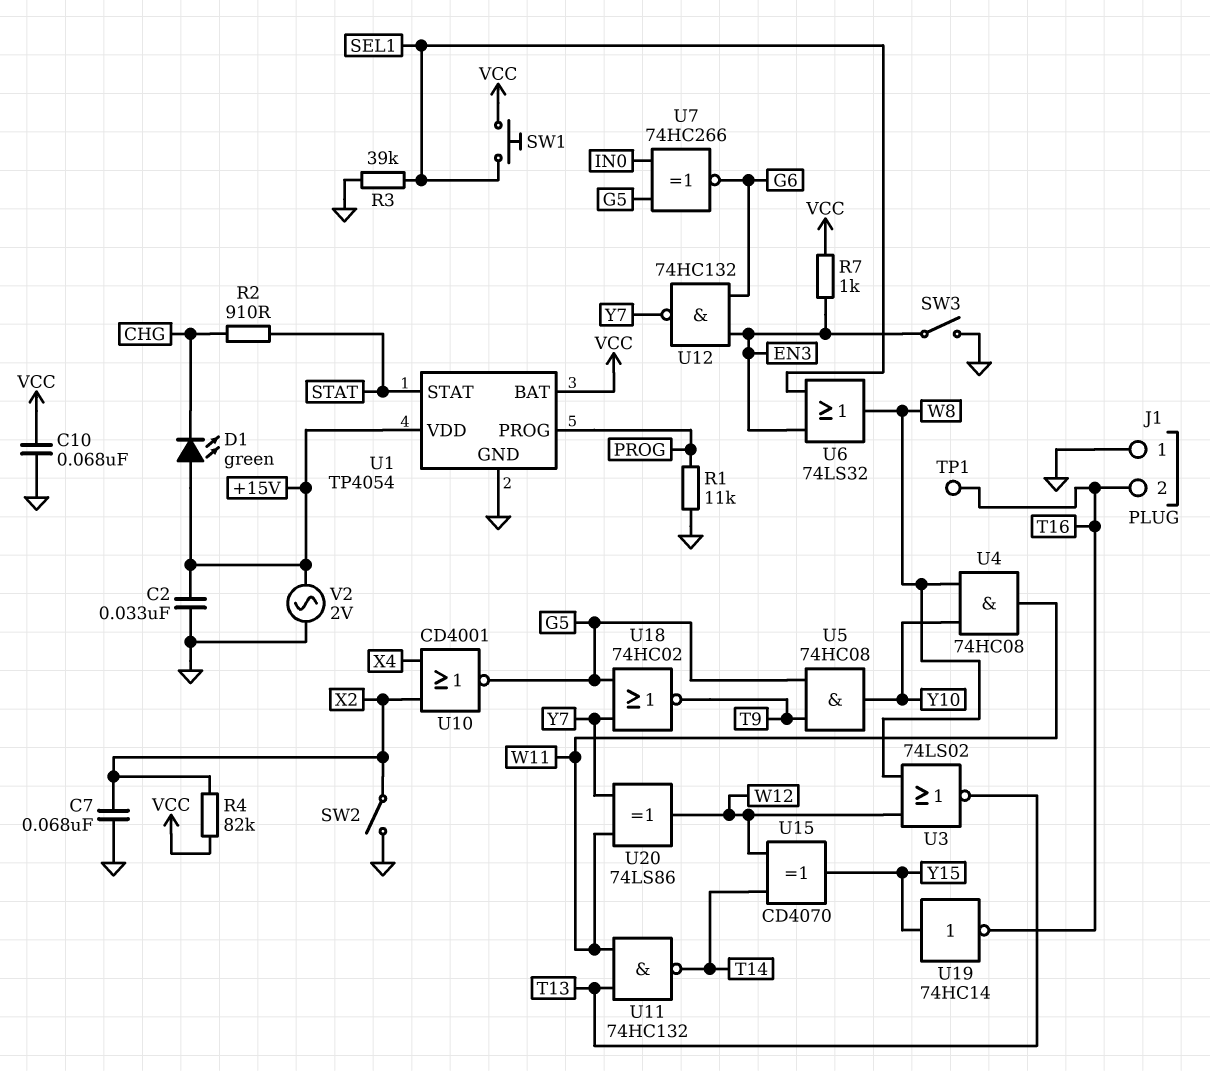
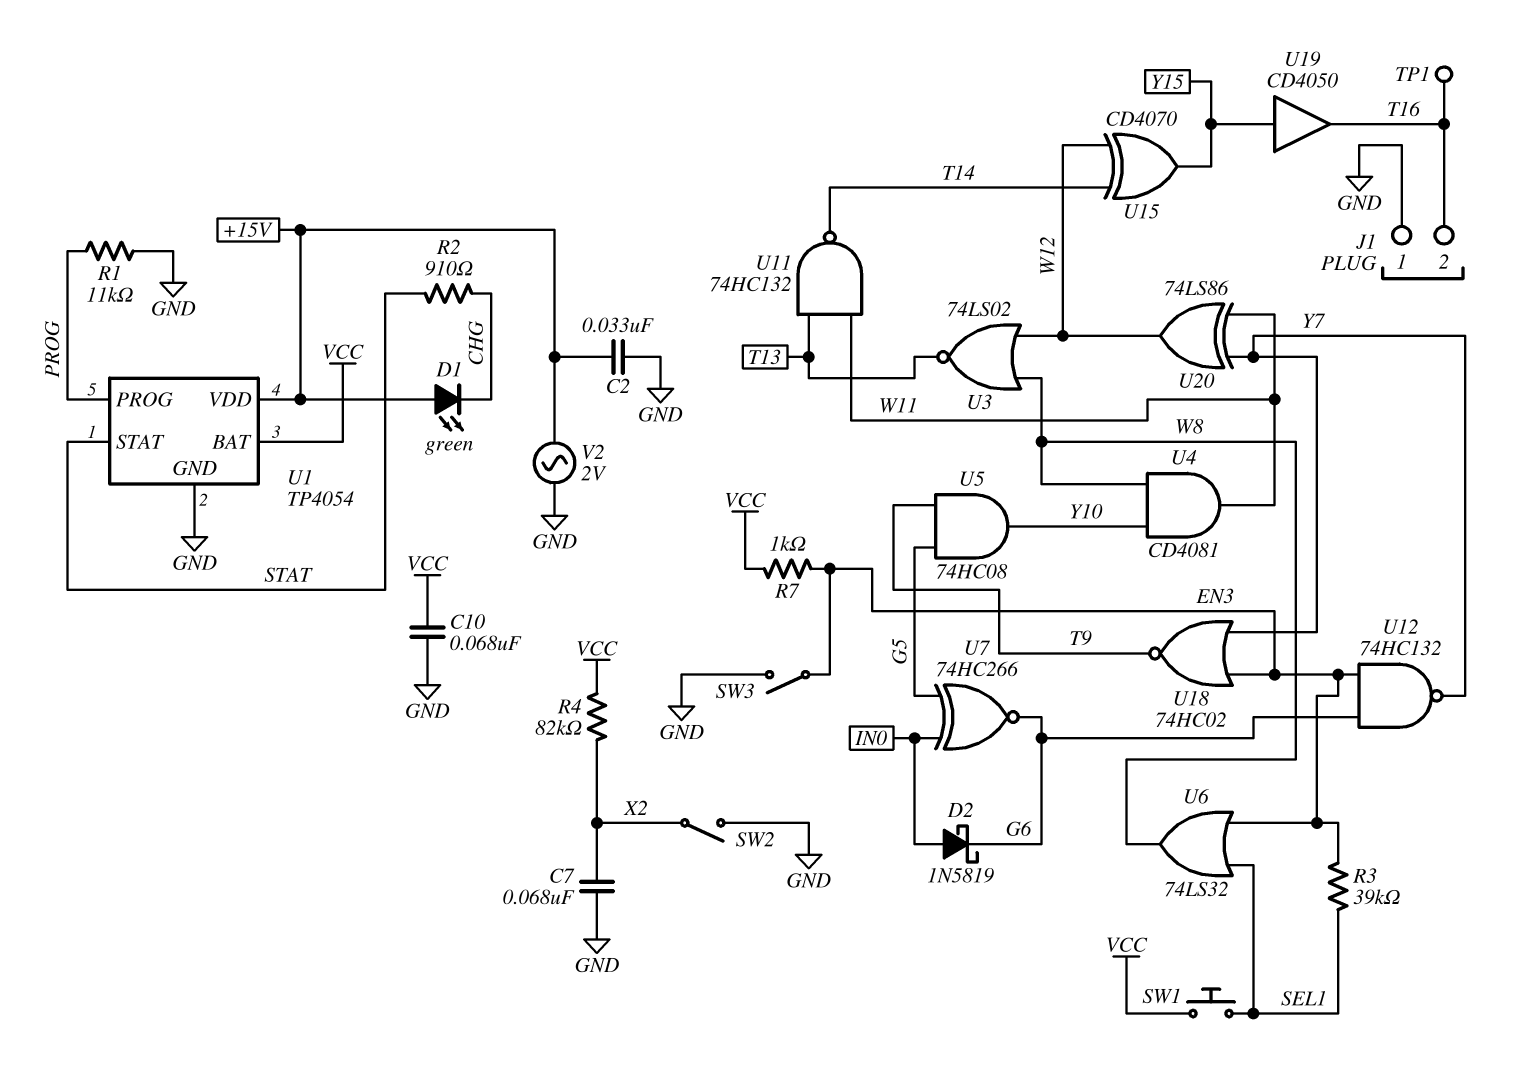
D2: none -> schottky 1N5819 (A IN0, K G6)
R3: 39k (GND, SEL1) -> 39k (EN3, SEL1)
U4: AND 74HC08 (in W8, in Y10, out W11) -> AND CD4081 (in W8, in Y10, out W11)
U10: NOR CD4001 (in X2, in X4, out G5) -> none
U18: NOR 74HC02 (in G5, in Y7, out T9) -> NOR 74HC02 (in EN3, in Y7, out T9)
U19: NOT 74HC14 (in Y15, out T16) -> buffer CD4050 (in Y15, out T16)

